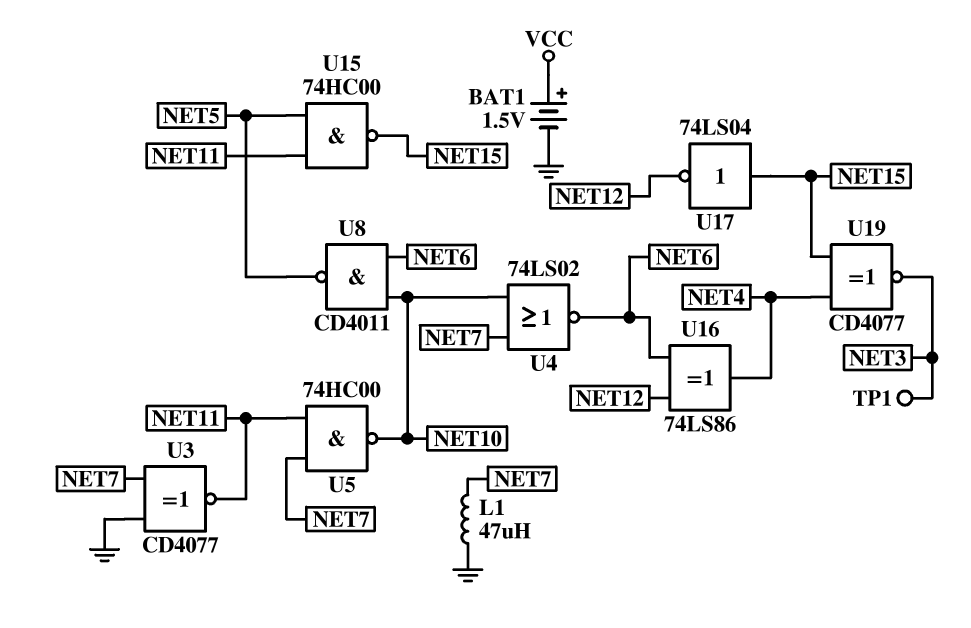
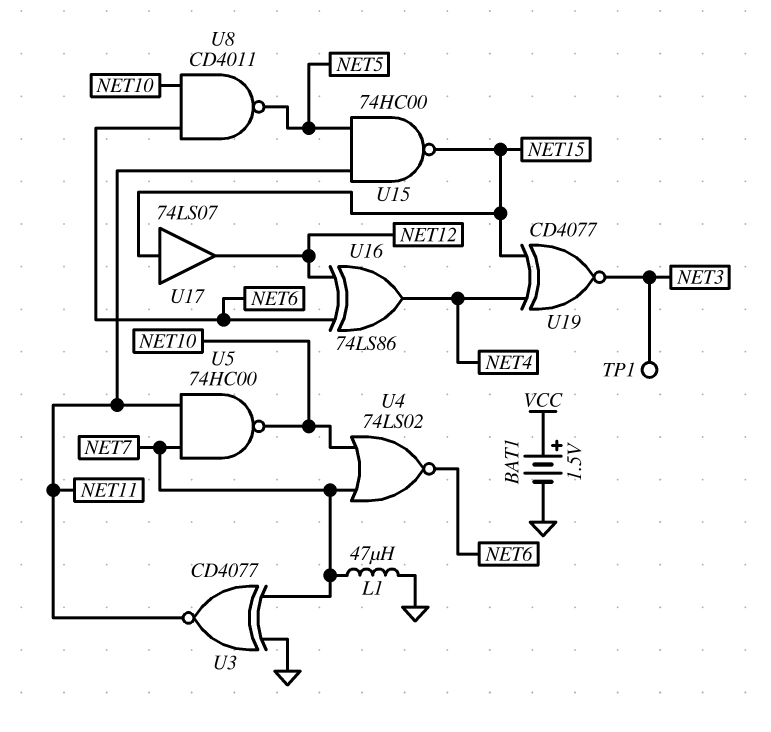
U17: NOT 74LS04 (in NET15, out NET12) -> buffer 74LS07 (in NET15, out NET12)

